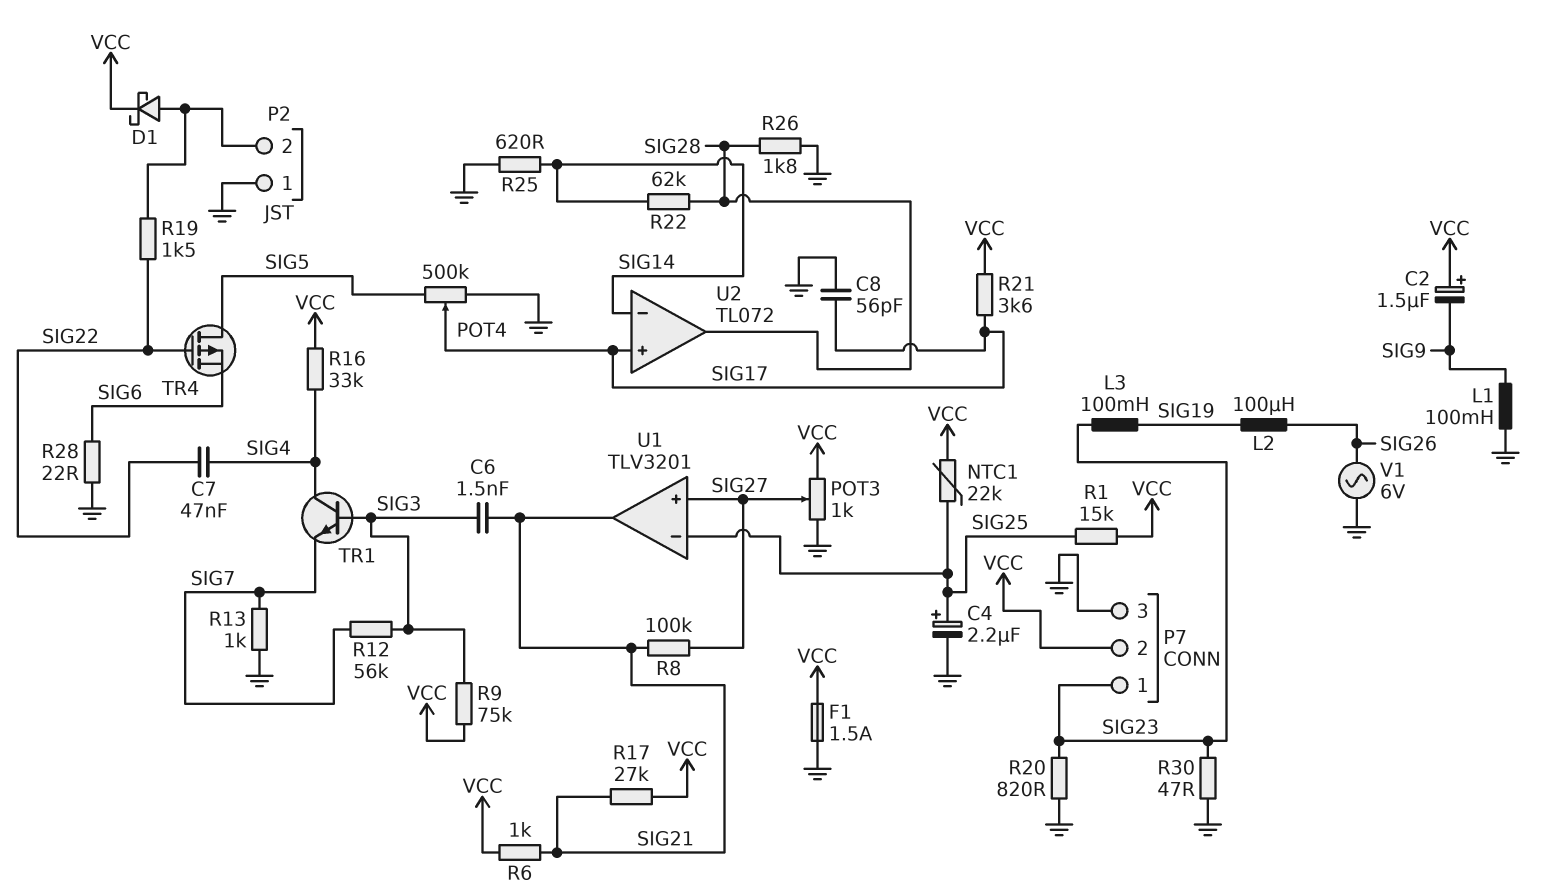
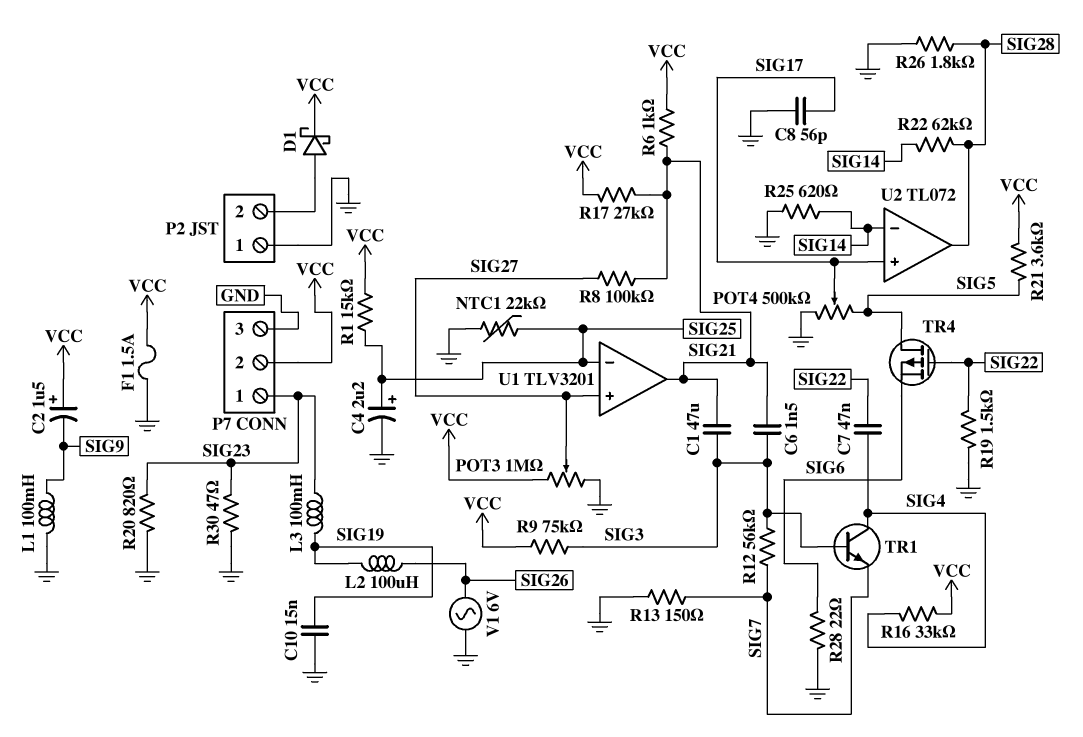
C1: none -> 47uF (SIG3, SIG21)
C10: none -> 15nF (GND, SIG19)
NTC1: 22k (SIG25, VCC) -> 22k (GND, SIG25)
POT3: 1k (GND, VCC, wiper SIG27) -> 1M (GND, VCC, wiper SIG27)
R13: 1k (GND, SIG7) -> 150 (GND, SIG7)
R19: 1.5k (P2/2, SIG22) -> 1.5k (GND, SIG22)
R21: 3.6k (SIG17, VCC) -> 3.6k (SIG5, VCC)

